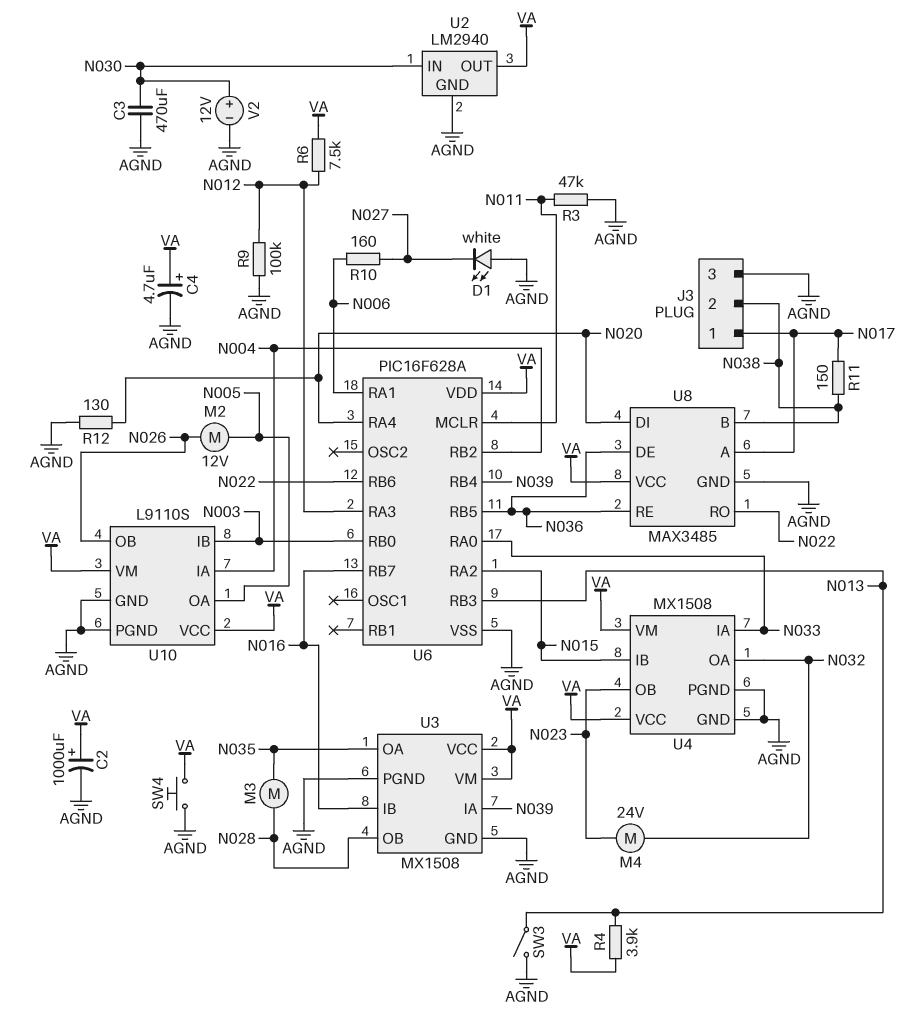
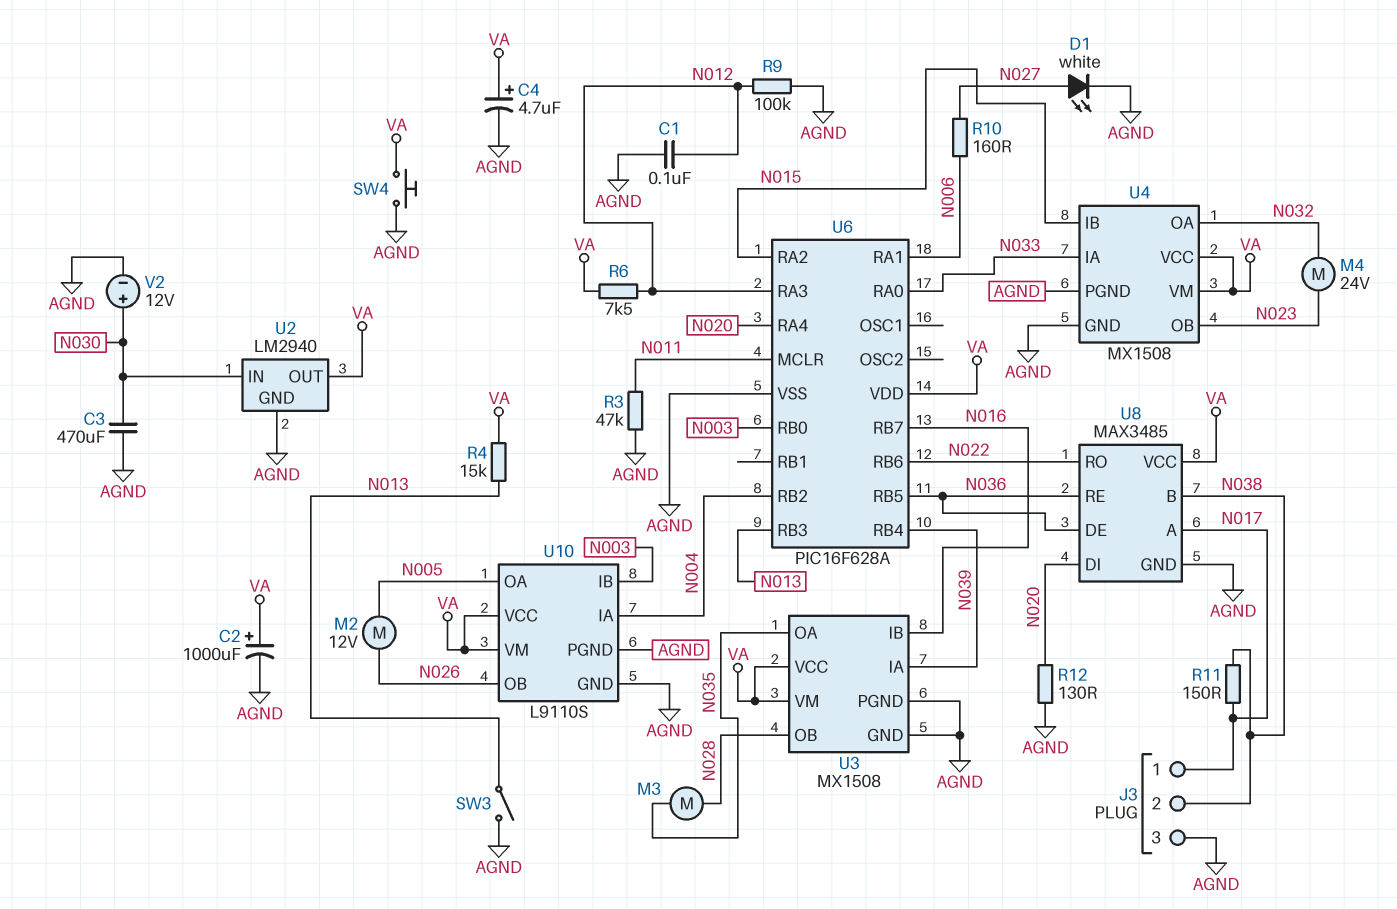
C1: none -> 100nF (AGND, N012)
D1: LED white (A AGND, K N027) -> LED white (A N027, K AGND)
R4: 3.9k (N013, VA) -> 15k (N013, VA)

